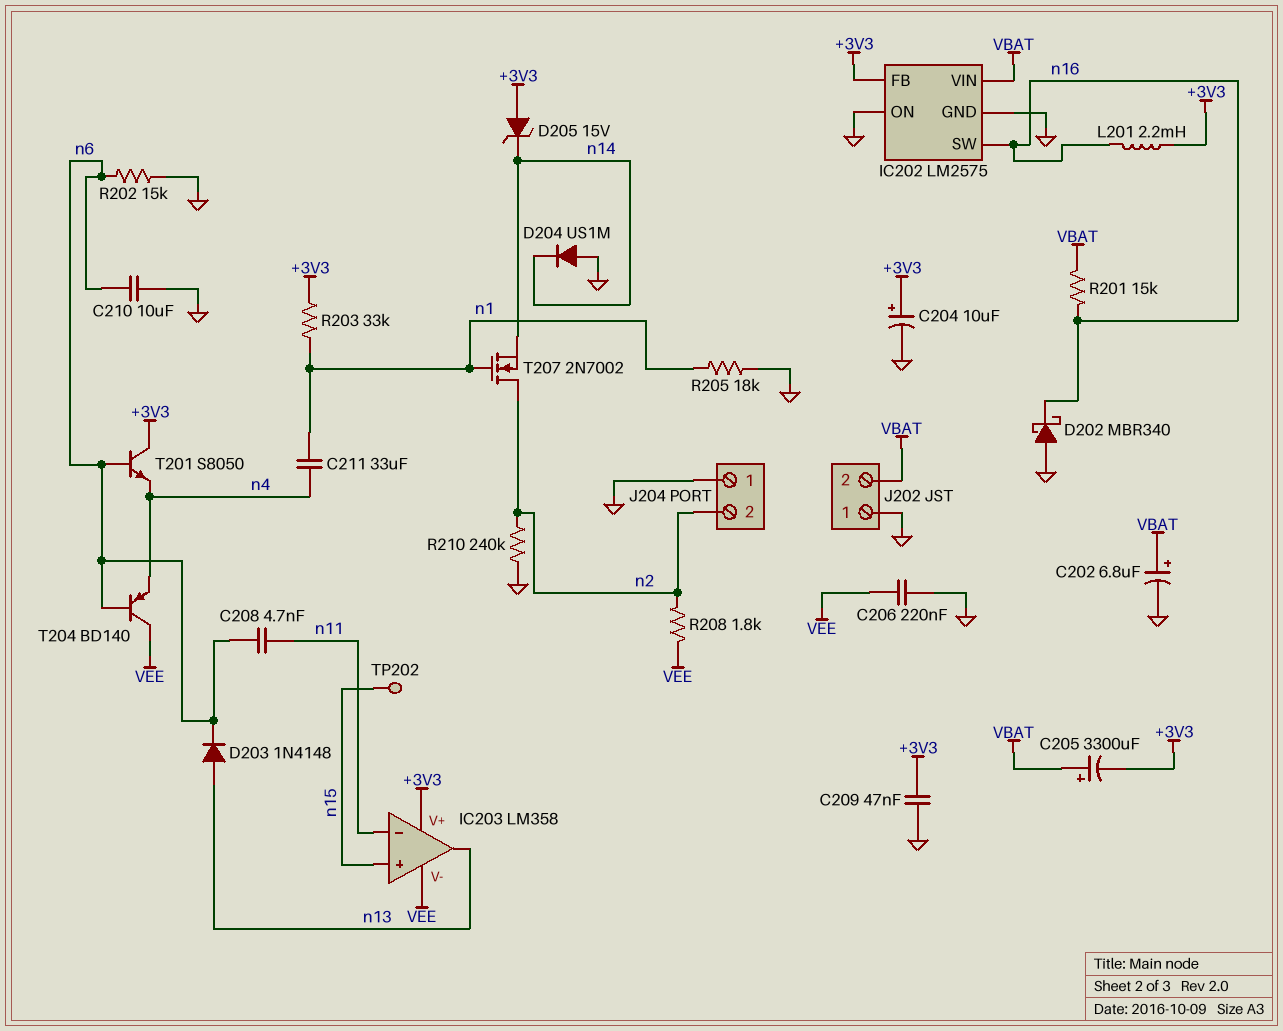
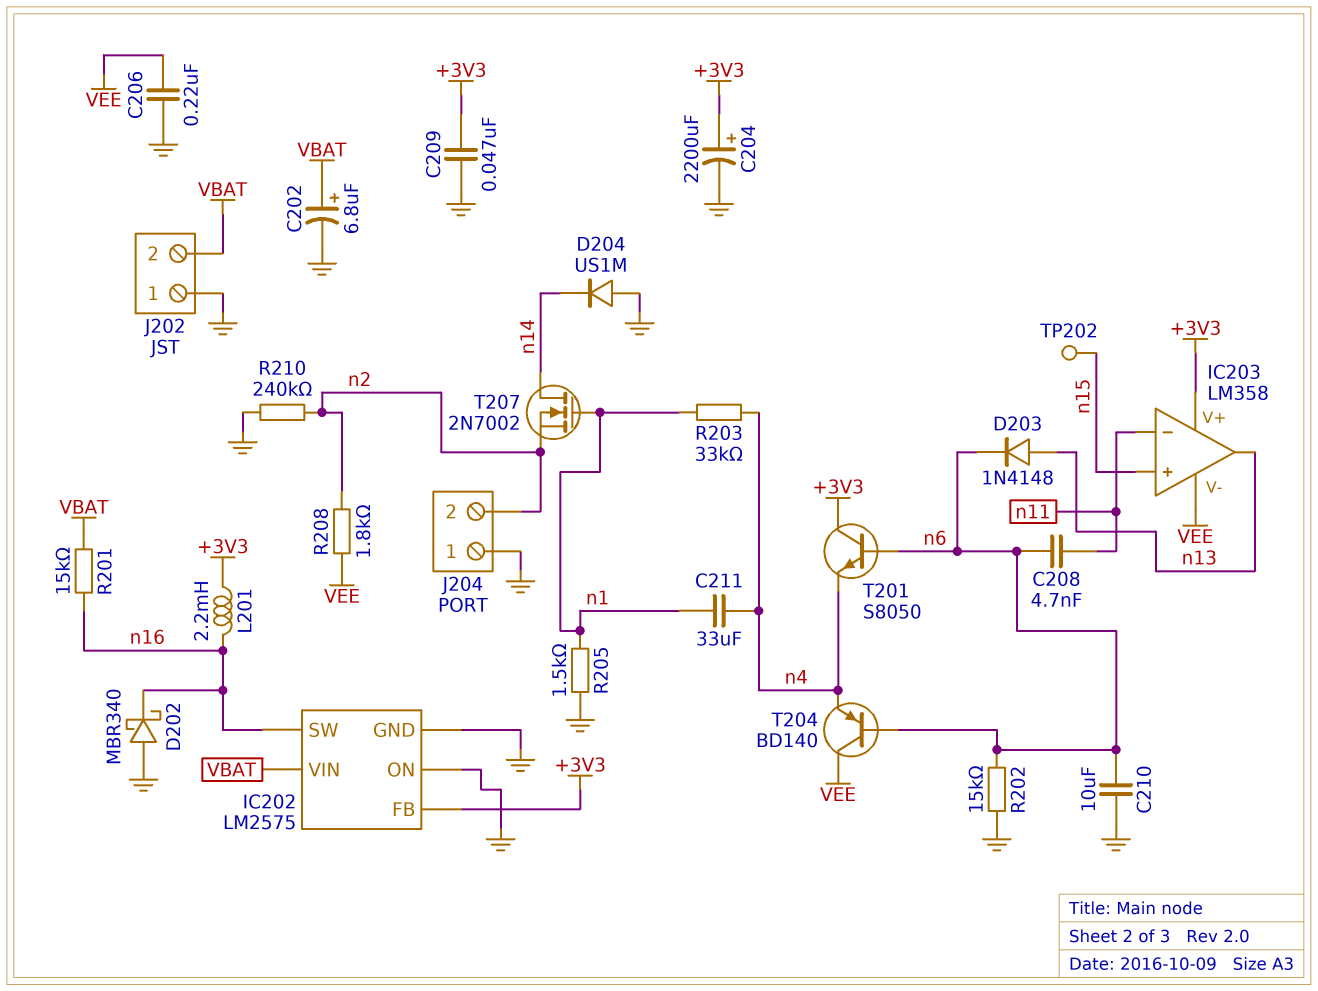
C204: 10uF (plus +3V3, minus GND) -> 2200uF (plus +3V3, minus GND)
C205: 3300uF (plus VBAT, minus +3V3) -> none
D205: zener 15V (A +3V3, K n14) -> none
R203: 33k (+3V3, n1) -> 33k (n1, n4)
R205: 18k (GND, n1) -> 1.5k (GND, n1)
T207: NMOS 2N7002 (G n1, D n2, S n14) -> NMOS 2N7002 (G n1, D n14, S n2)

